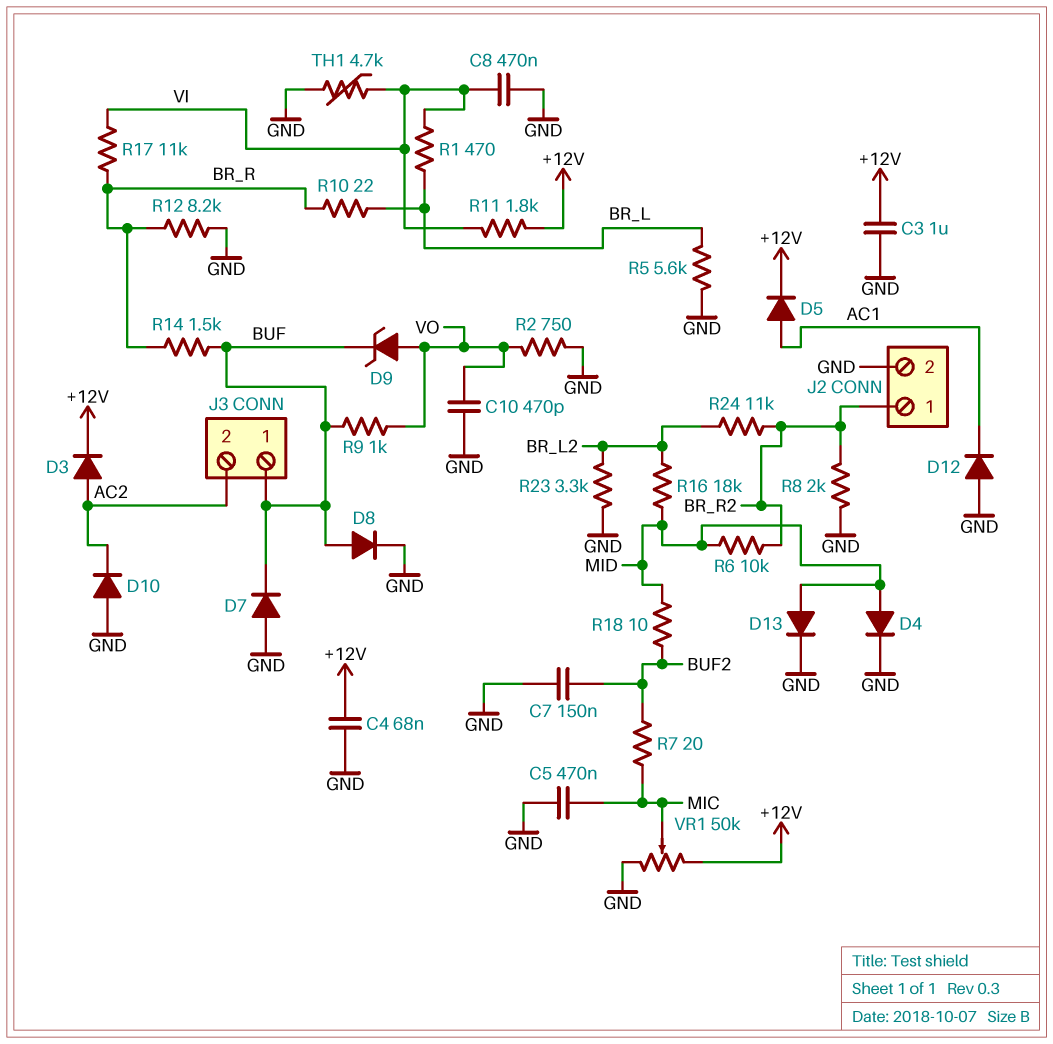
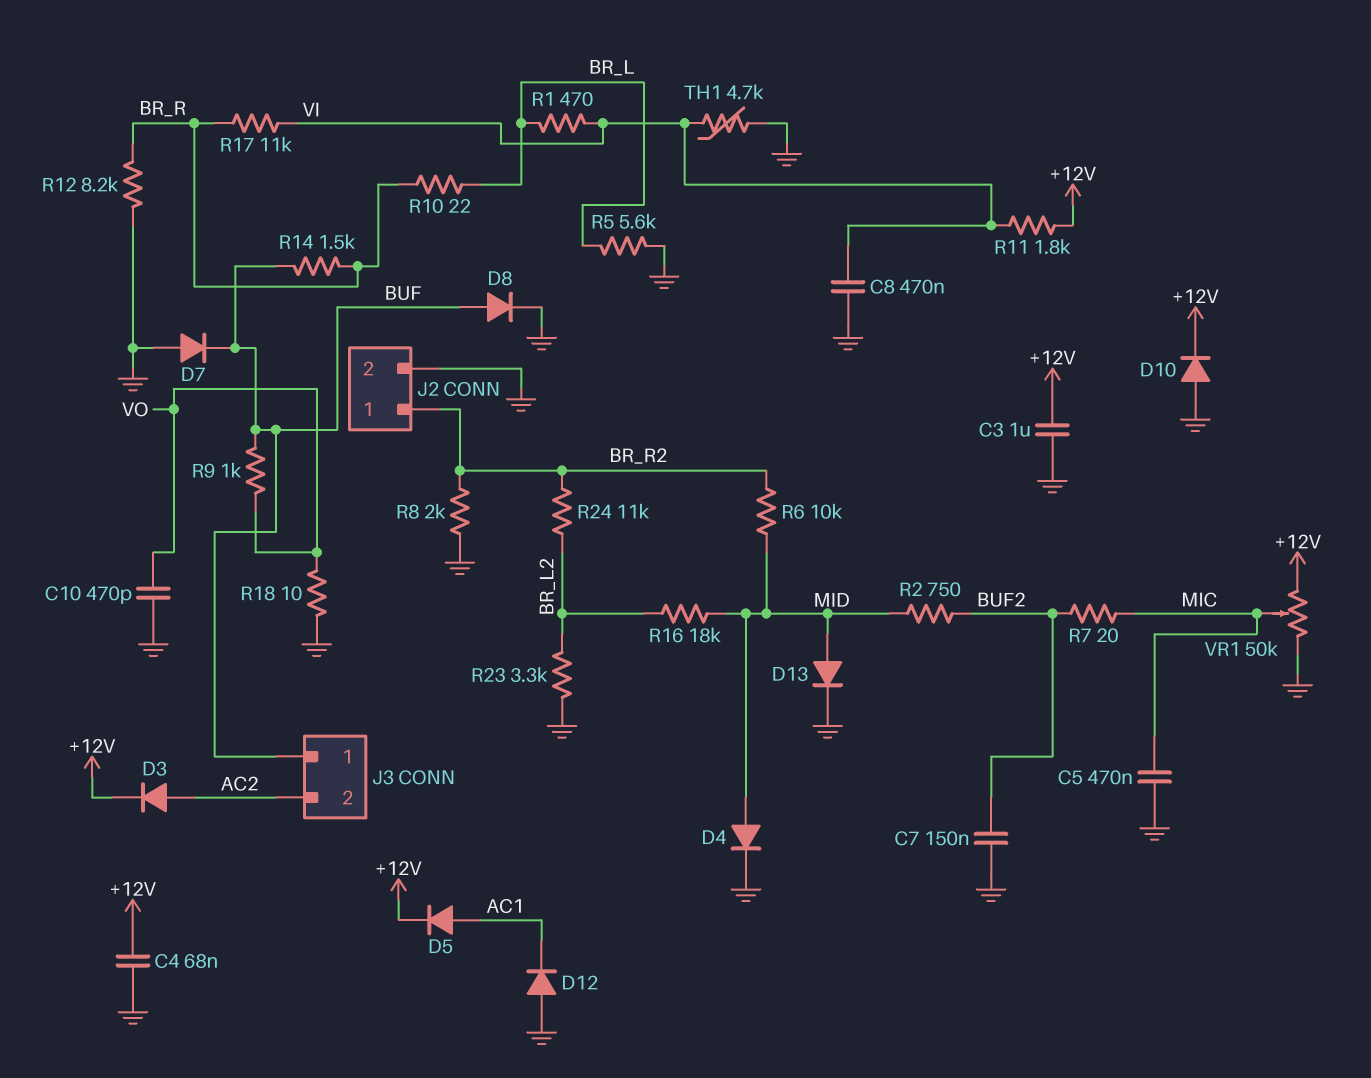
D9: zener (A VO, K BUF) -> none
D10: diode (A GND, K AC2) -> diode (A GND, K +12V)
R2: 750 (GND, VO) -> 750 (BUF2, MID)
R18: 10 (BUF2, MID) -> 10 (GND, VO)

